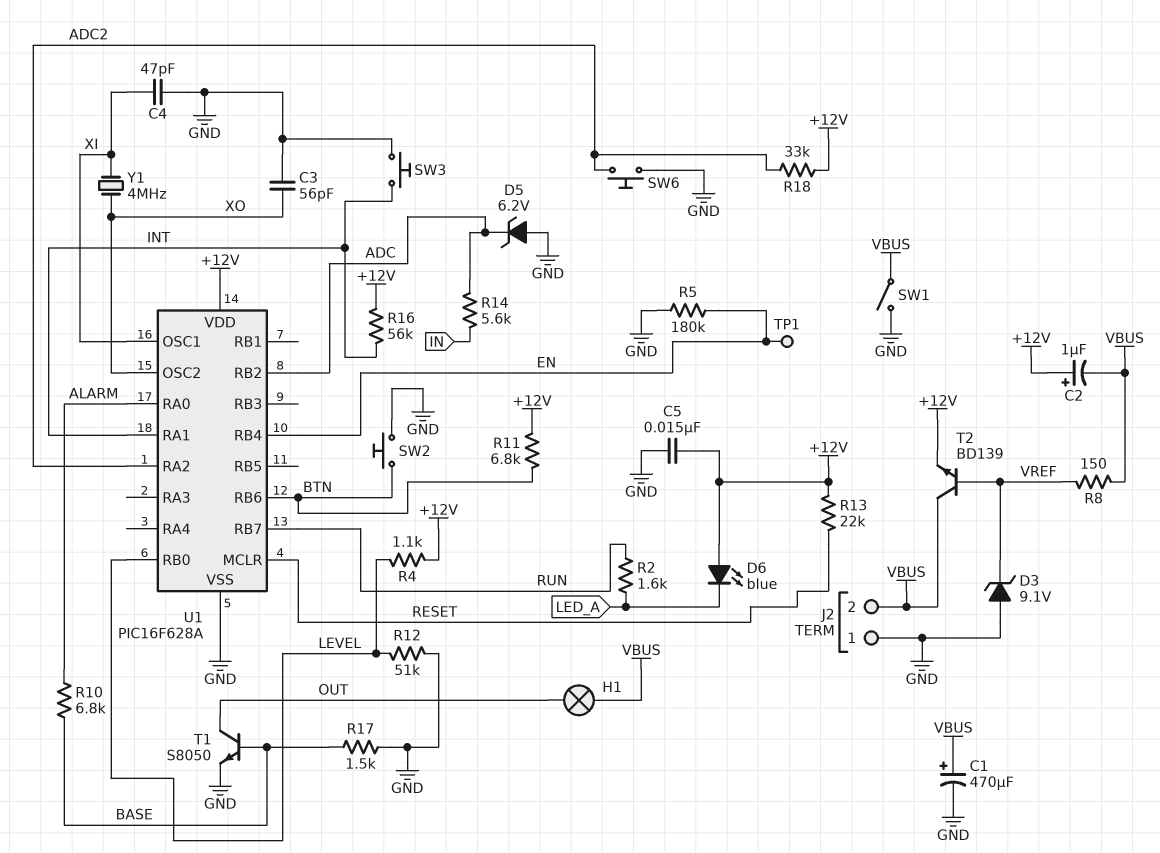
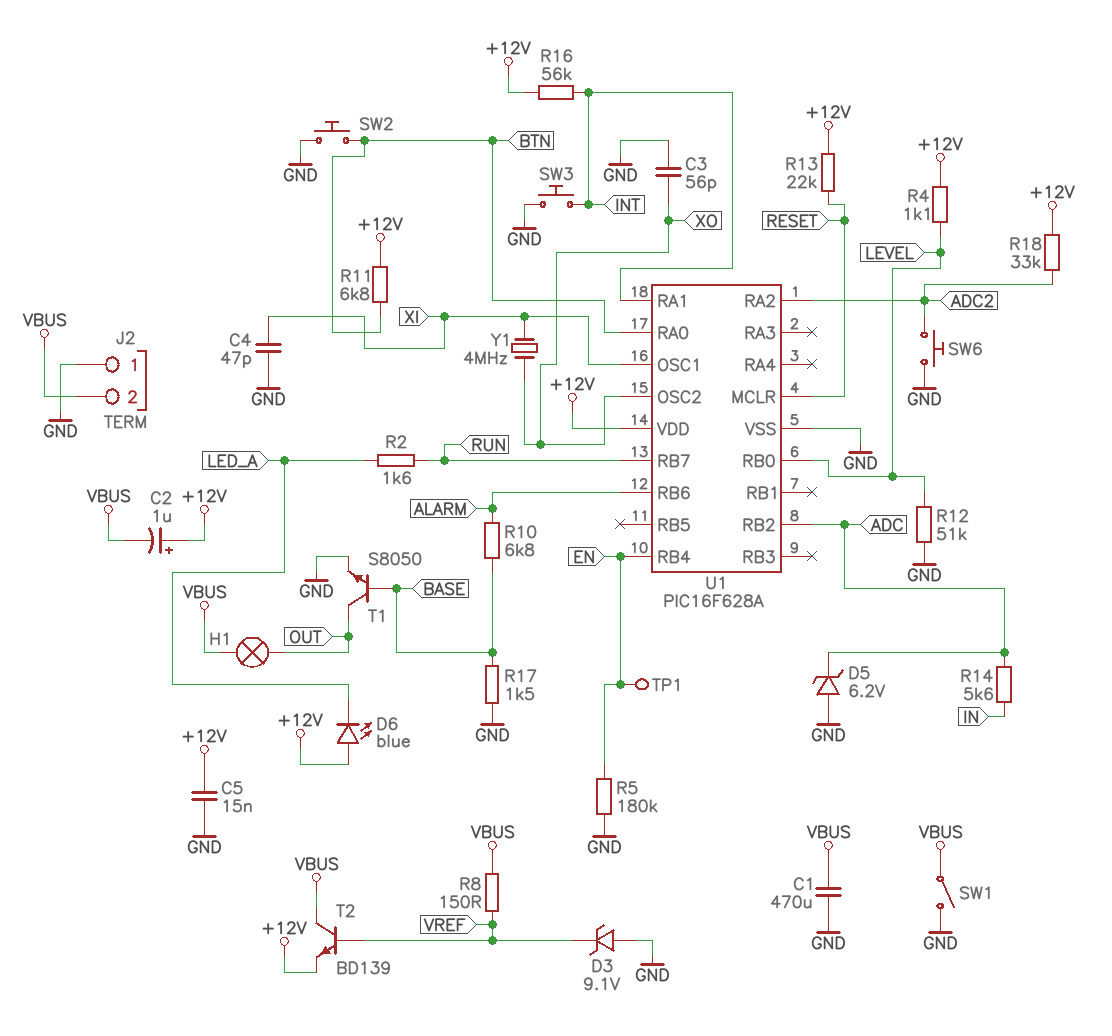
C1: 470uF (plus VBUS, minus GND) -> 470uF (GND, VBUS)
U1 pin RA0: ALARM -> BTN
U1 pin RB6: BTN -> ALARM

